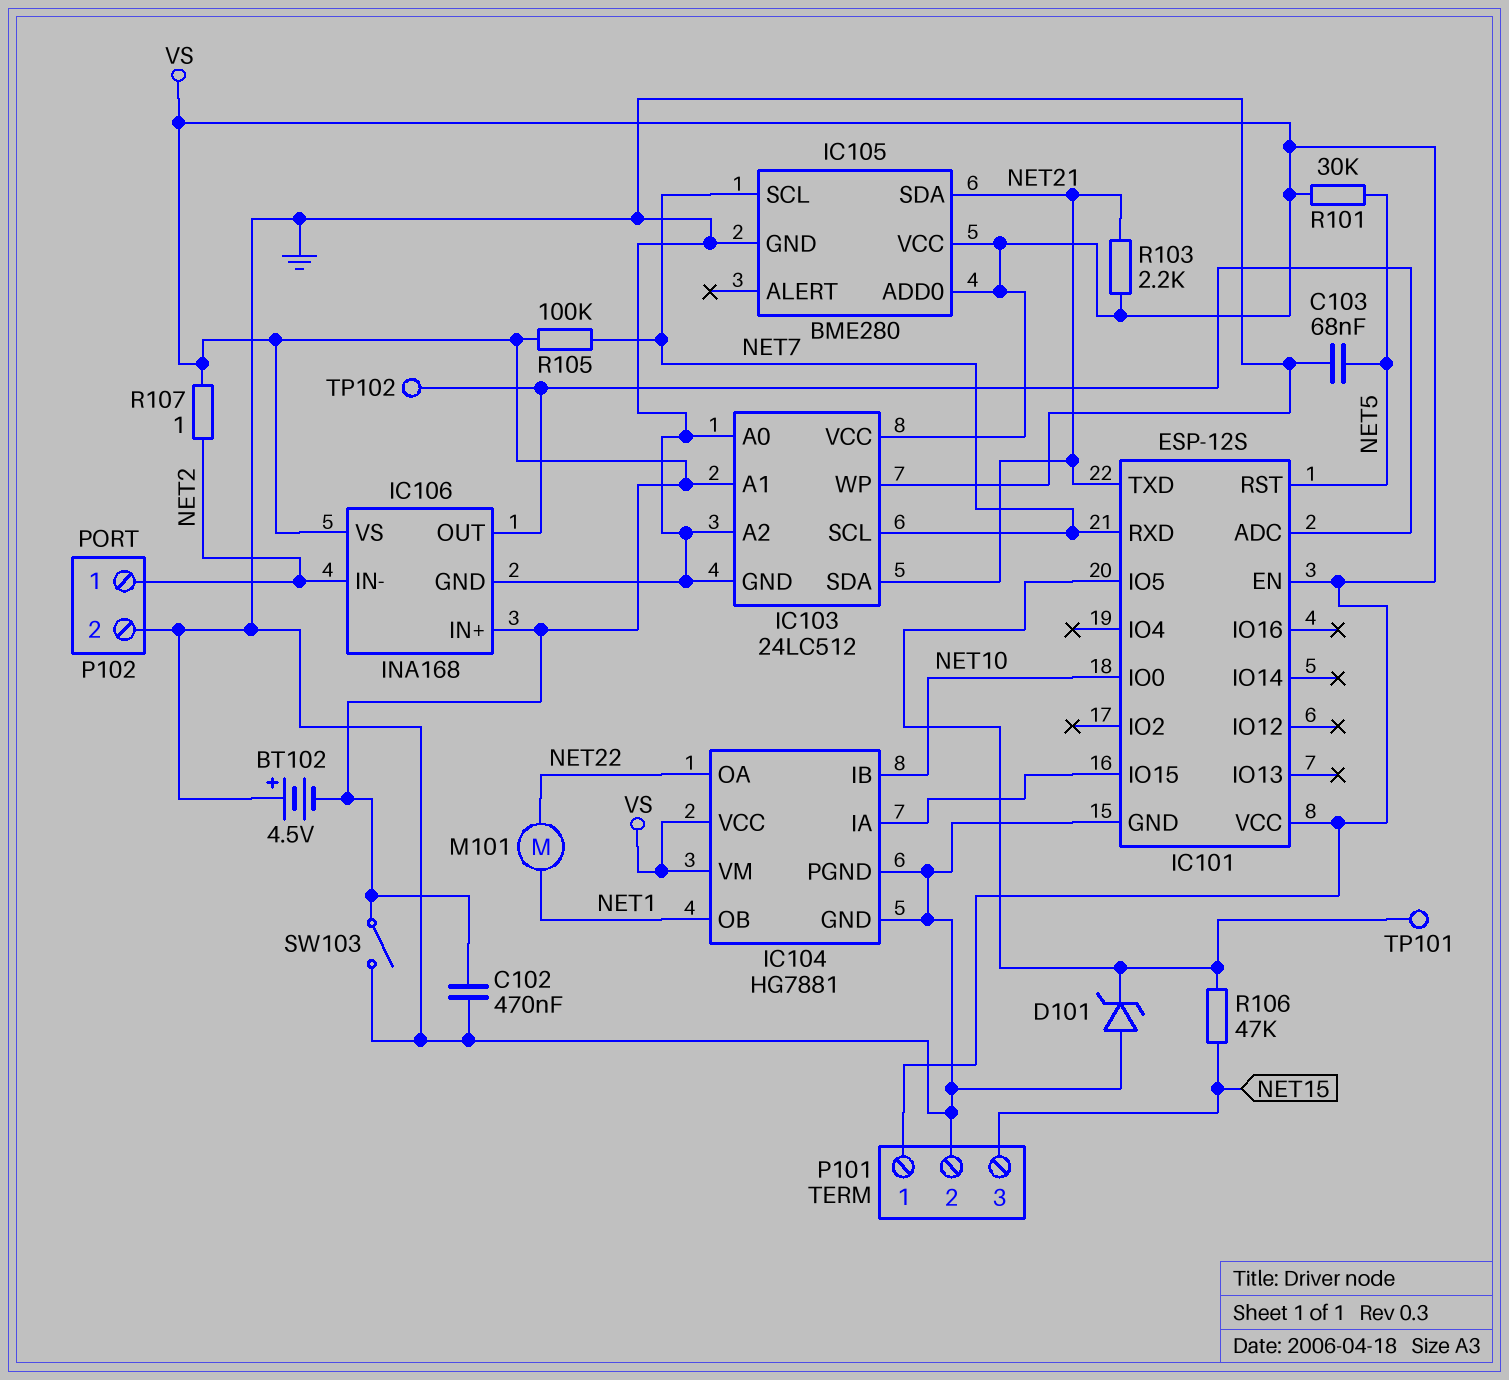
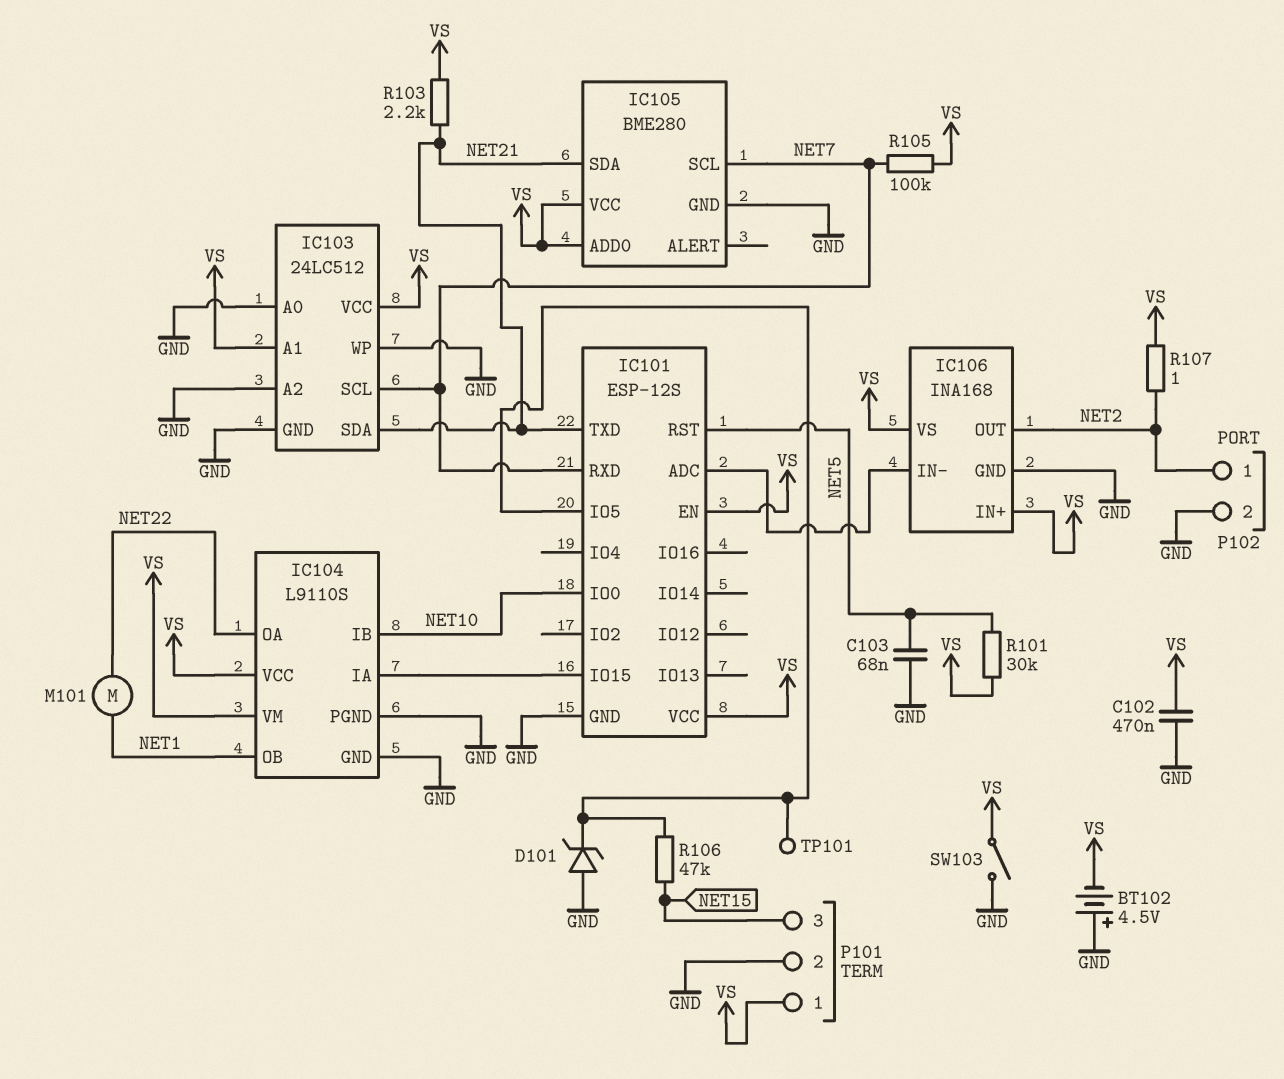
IC104: HG7881 -> L9110S
IC106 pin IN-: NET2 -> IC101/ADC
IC106 pin OUT: IC101/ADC -> NET2
TP102: test point (IC101/ADC) -> none

